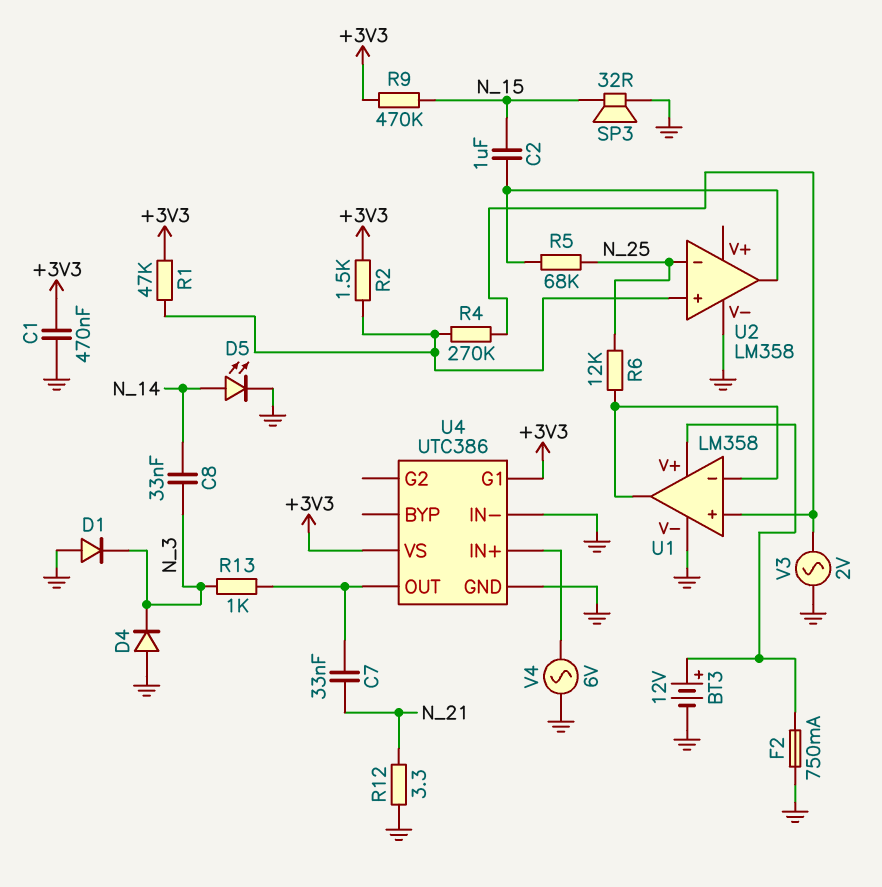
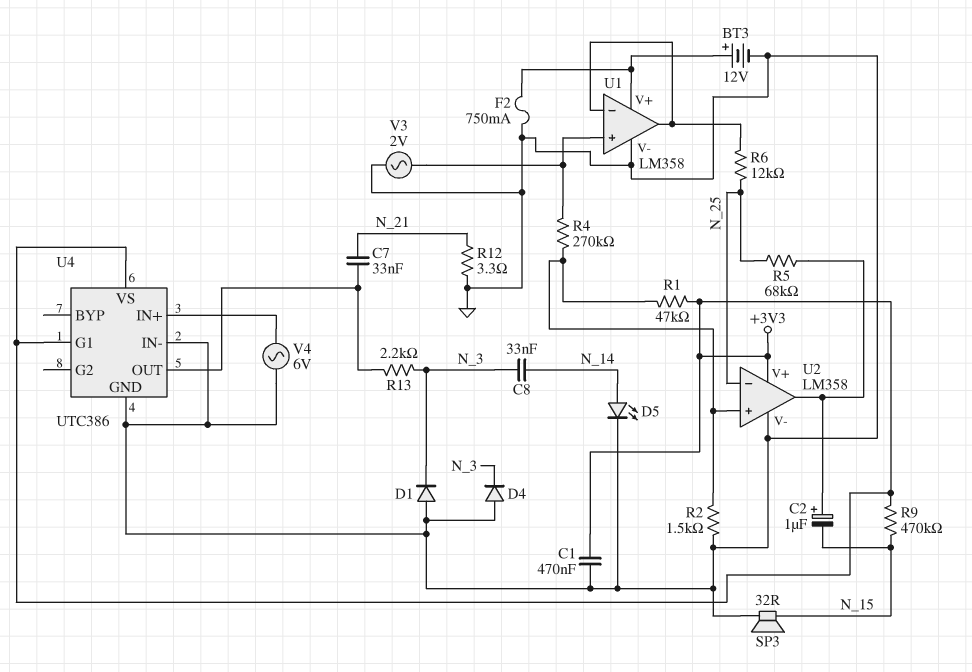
C2: 1uF (N_15, U2/out) -> 1uF (plus U2/out, minus N_15)
R2: 1.5k (+3V3, U2/in+) -> 1.5k (GND, U2/in+)
R13: 1k (N_3, U4/OUT) -> 2.2k (N_3, U4/OUT)
U2 pin V+: none -> +3V3

